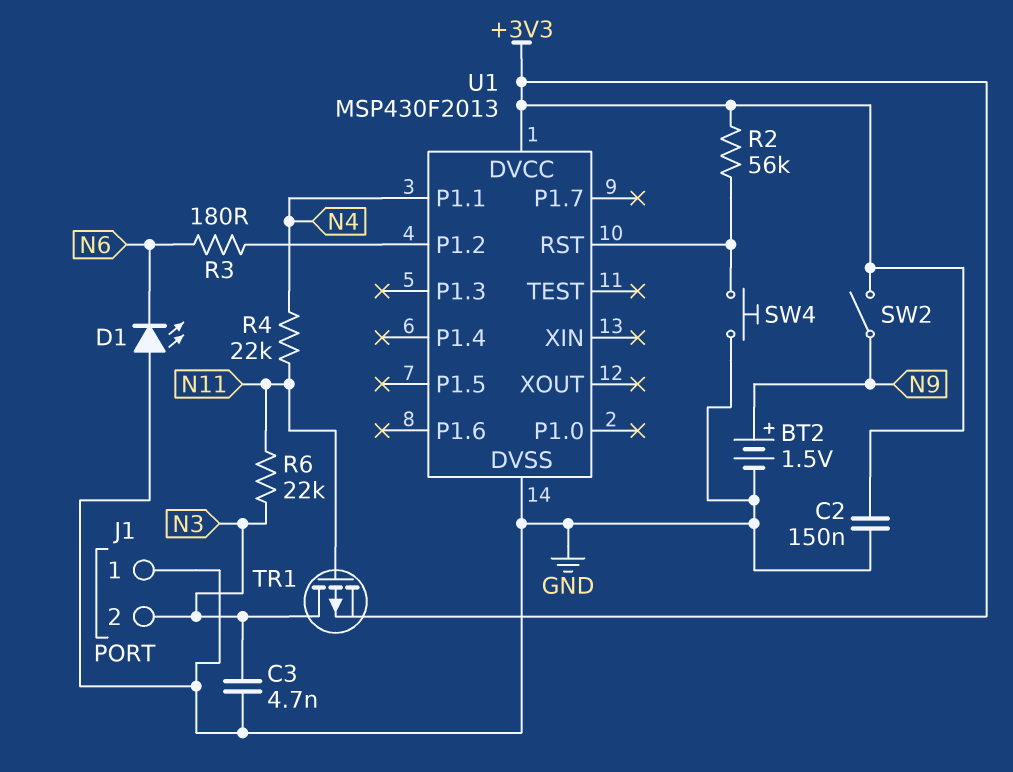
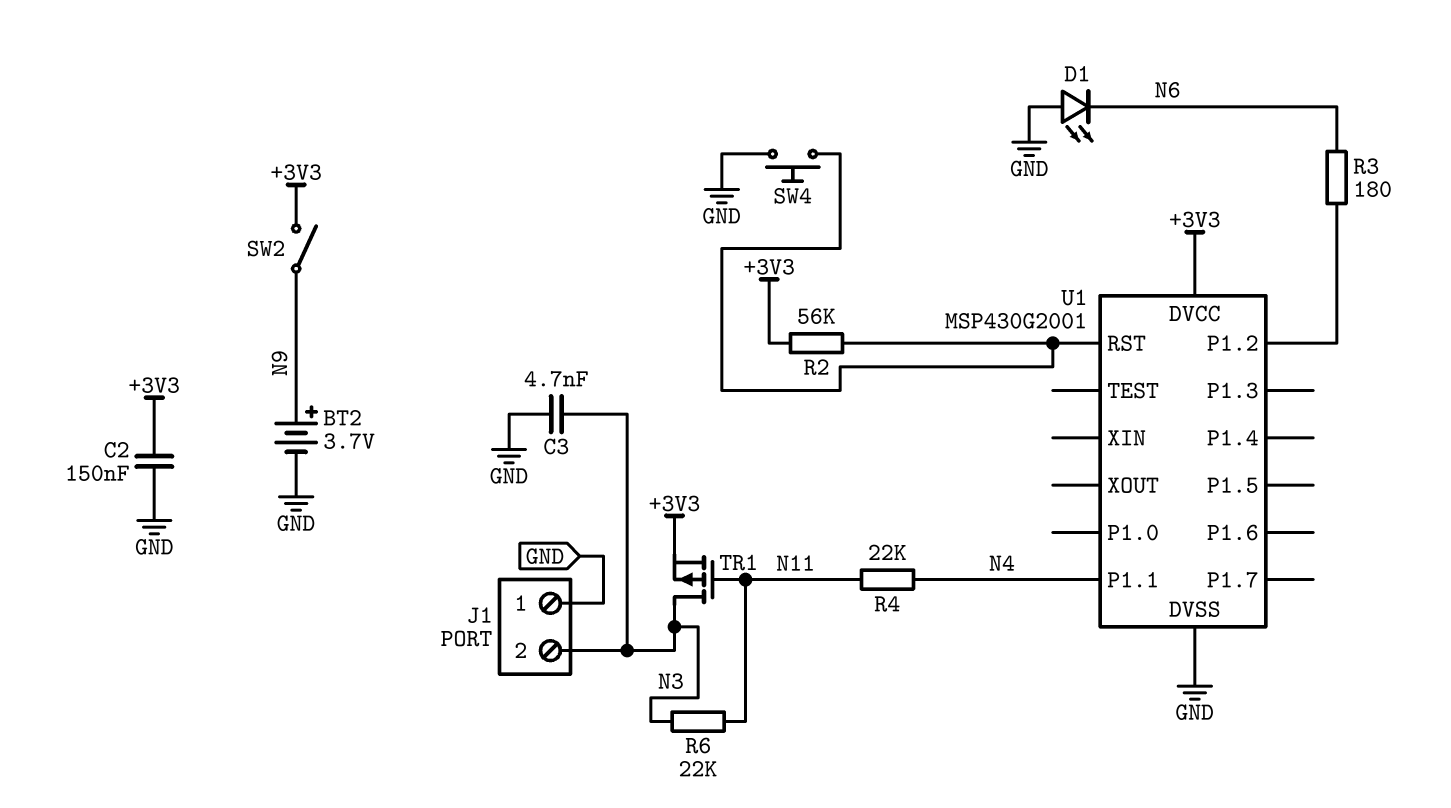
BT2: 1.5V (plus N9, minus GND) -> 3.7V (plus N9, minus GND)
U1: MSP430F2013 -> MSP430G2001

